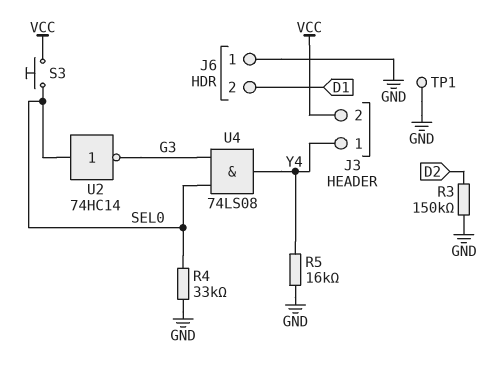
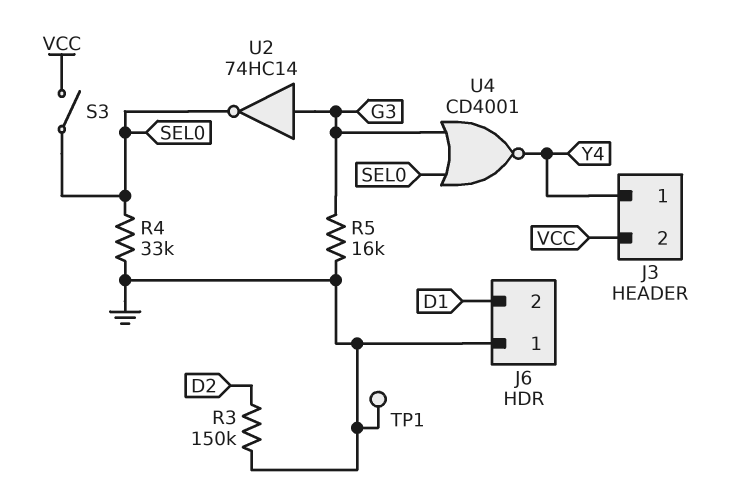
R5: 16k (GND, Y4) -> 16k (G3, GND)
S3: button (SEL0, VCC) -> switch (SEL0, VCC)
U2: NOT 74HC14 (in SEL0, out G3) -> NOT 74HC14 (in G3, out SEL0)
U4: AND 74LS08 (in G3, in SEL0, out Y4) -> NOR CD4001 (in G3, in SEL0, out Y4)

